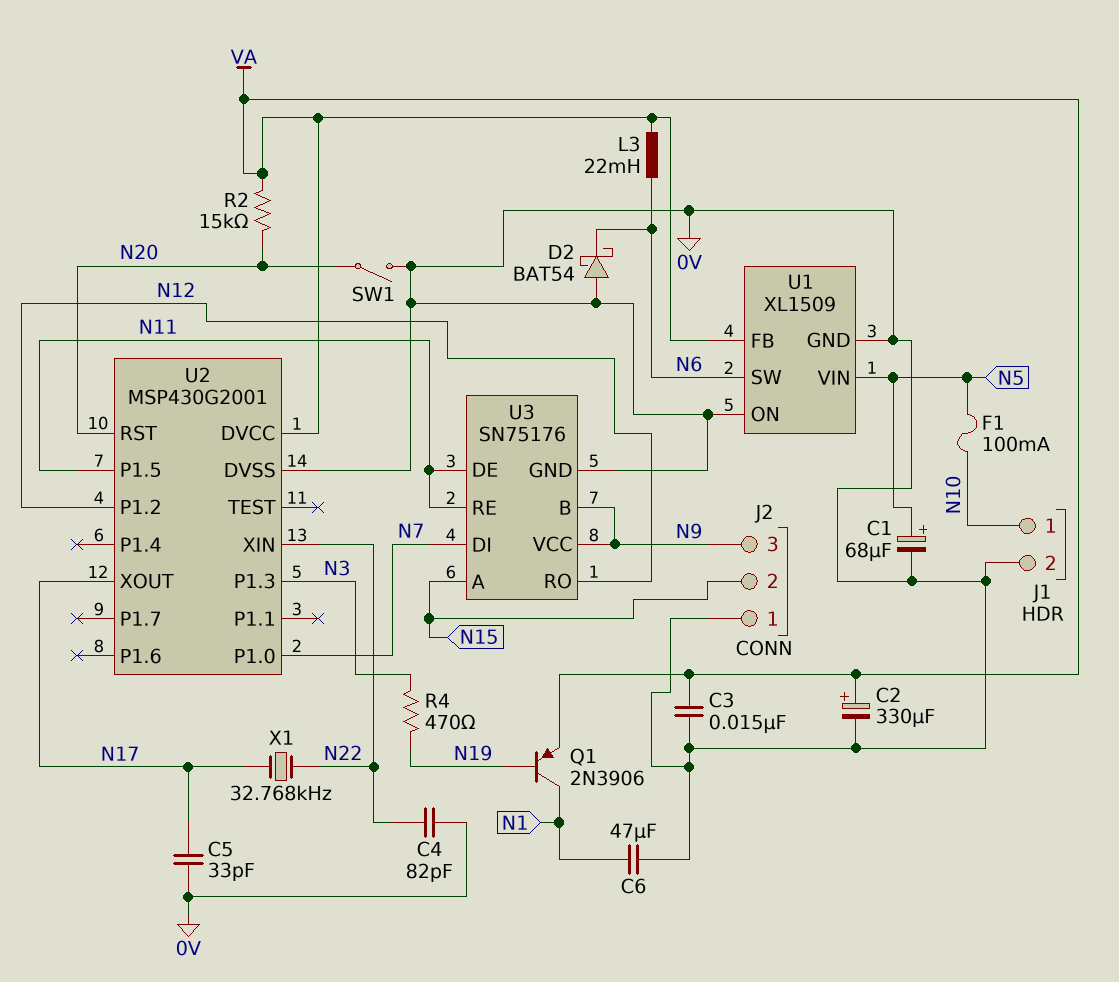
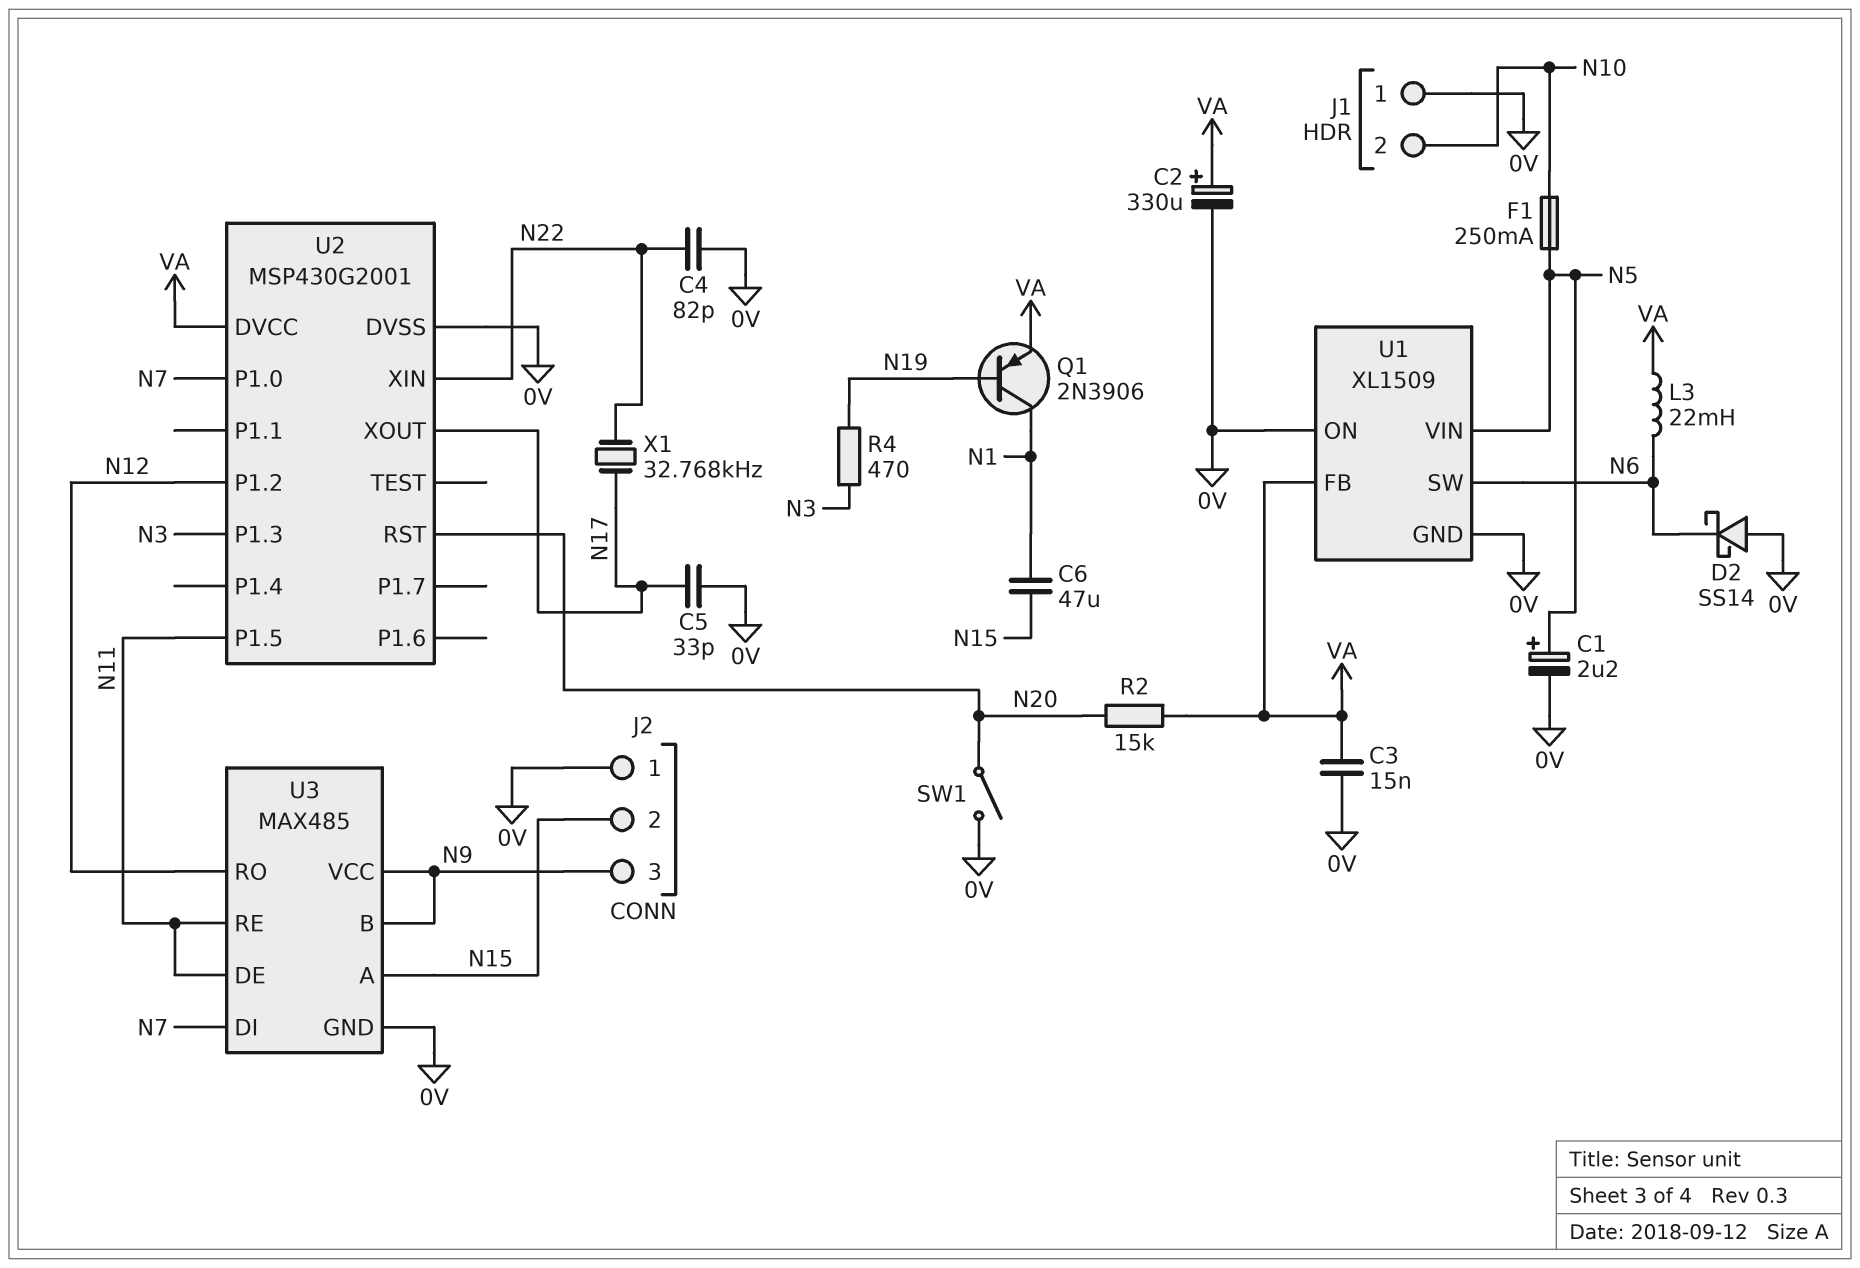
C1: 68uF (plus N5, minus 0V) -> 2.2uF (plus N5, minus 0V)
C6: 47uF (0V, N1) -> 47uF (N1, N15)
D2: schottky BAT54 (A 0V, K N6) -> schottky SS14 (A 0V, K N6)
F1: 100mA (N5, N10) -> 250mA (N5, N10)
J1 pin 1: N10 -> 0V
J1 pin 2: 0V -> N10
U3: SN75176 -> MAX485

